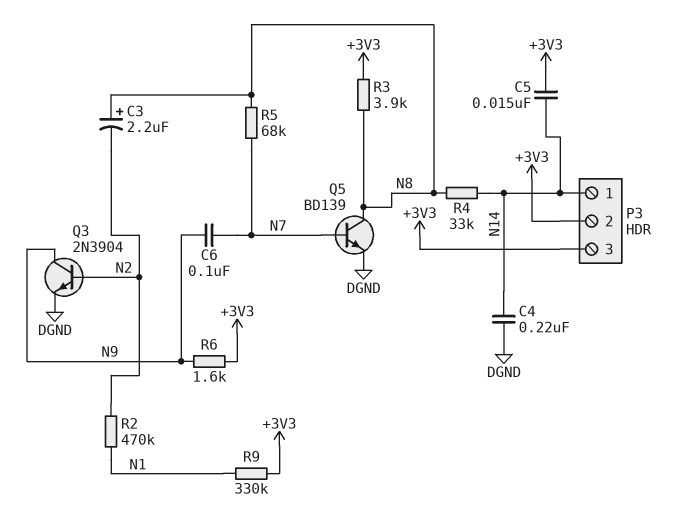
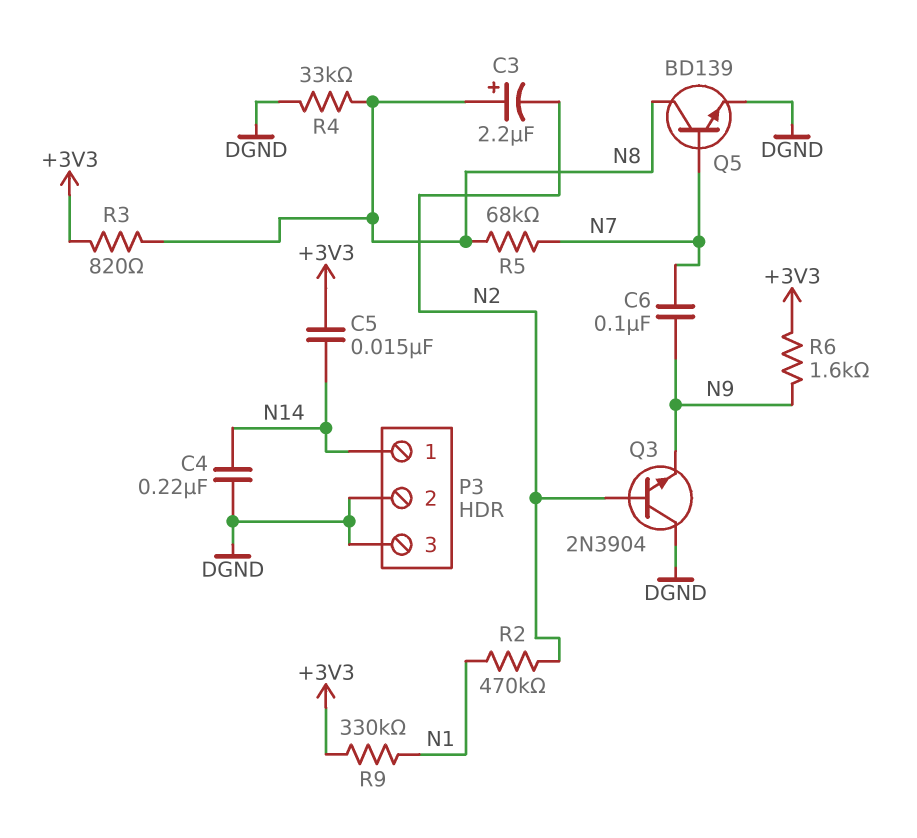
P3 pin 2: +3V3 -> DGND
P3 pin 3: +3V3 -> DGND
Q3: NPN 2N3904 (B N2, C N9, E DGND) -> NPN 2N3904 (B N2, C DGND, E N9)
R3: 3.9k (+3V3, N8) -> 820 (+3V3, N8)
R4: 33k (N8, N14) -> 33k (DGND, N8)

